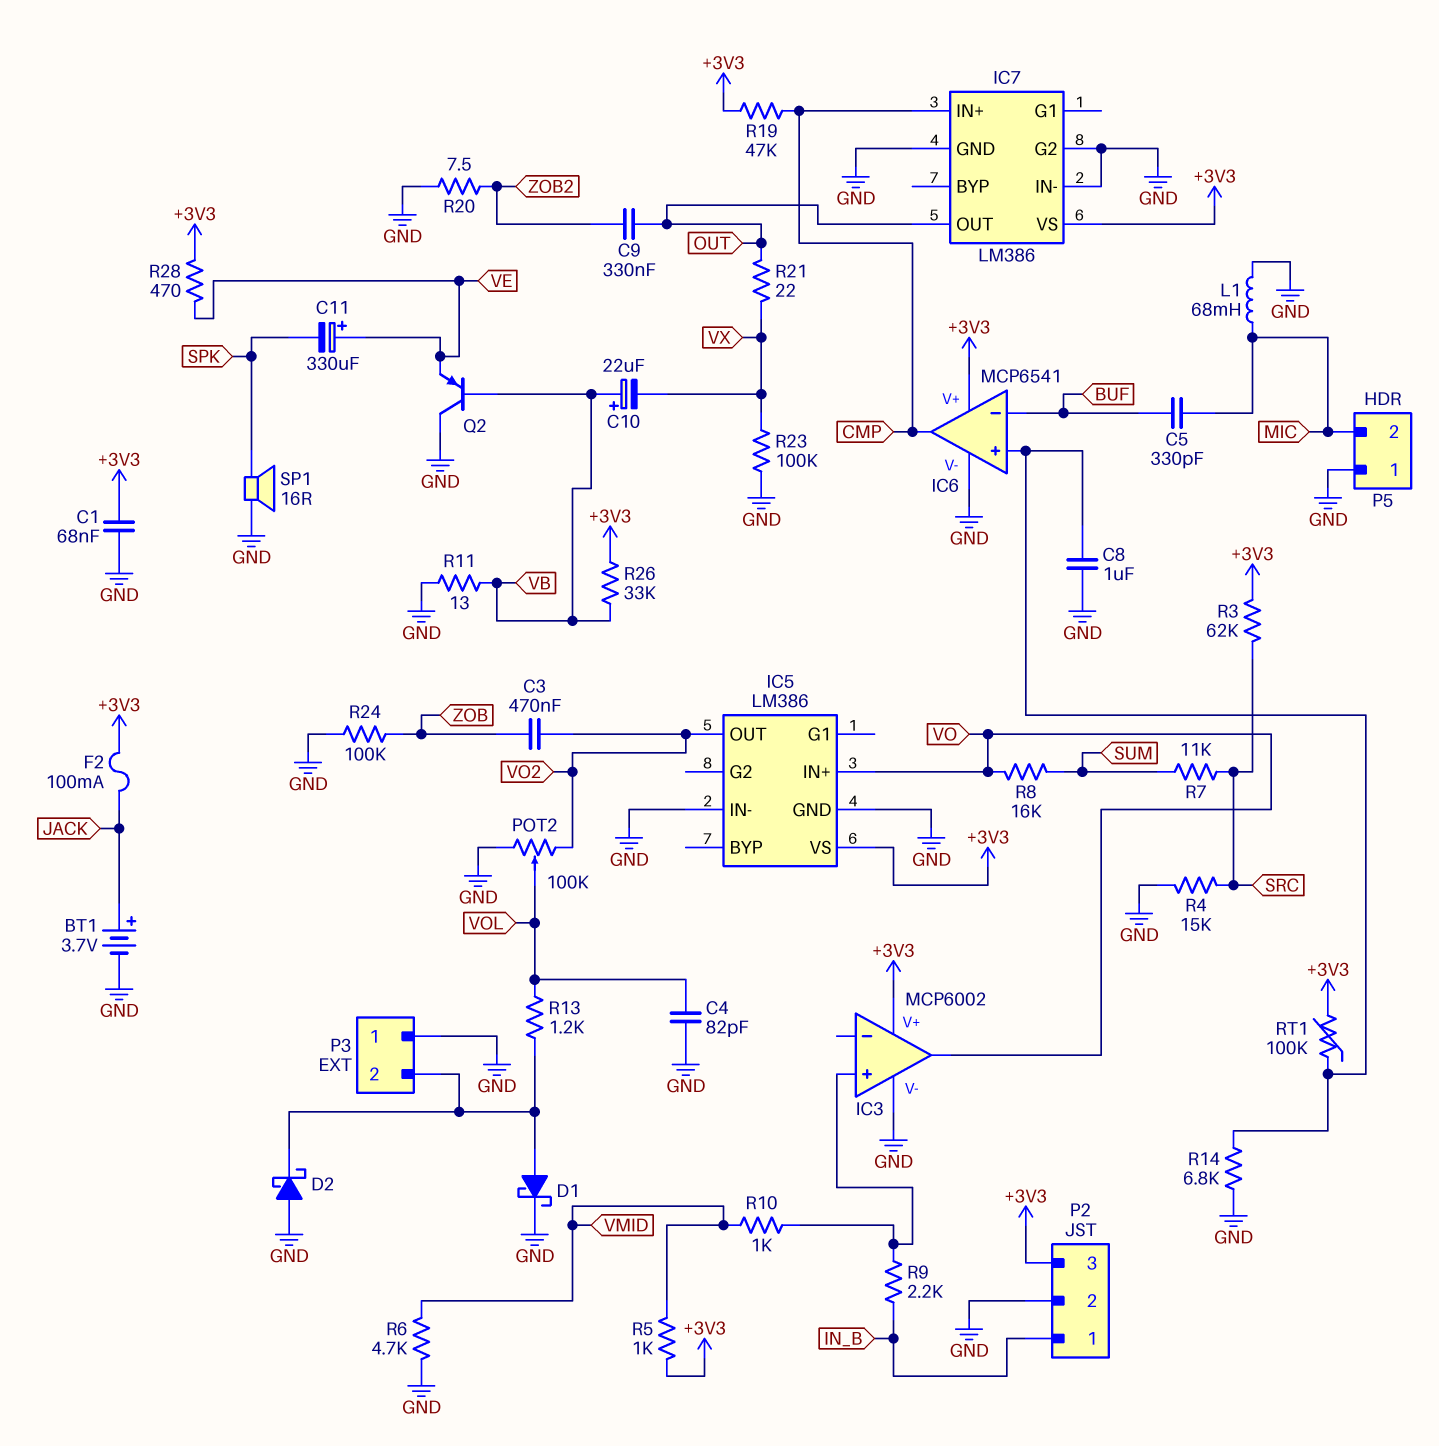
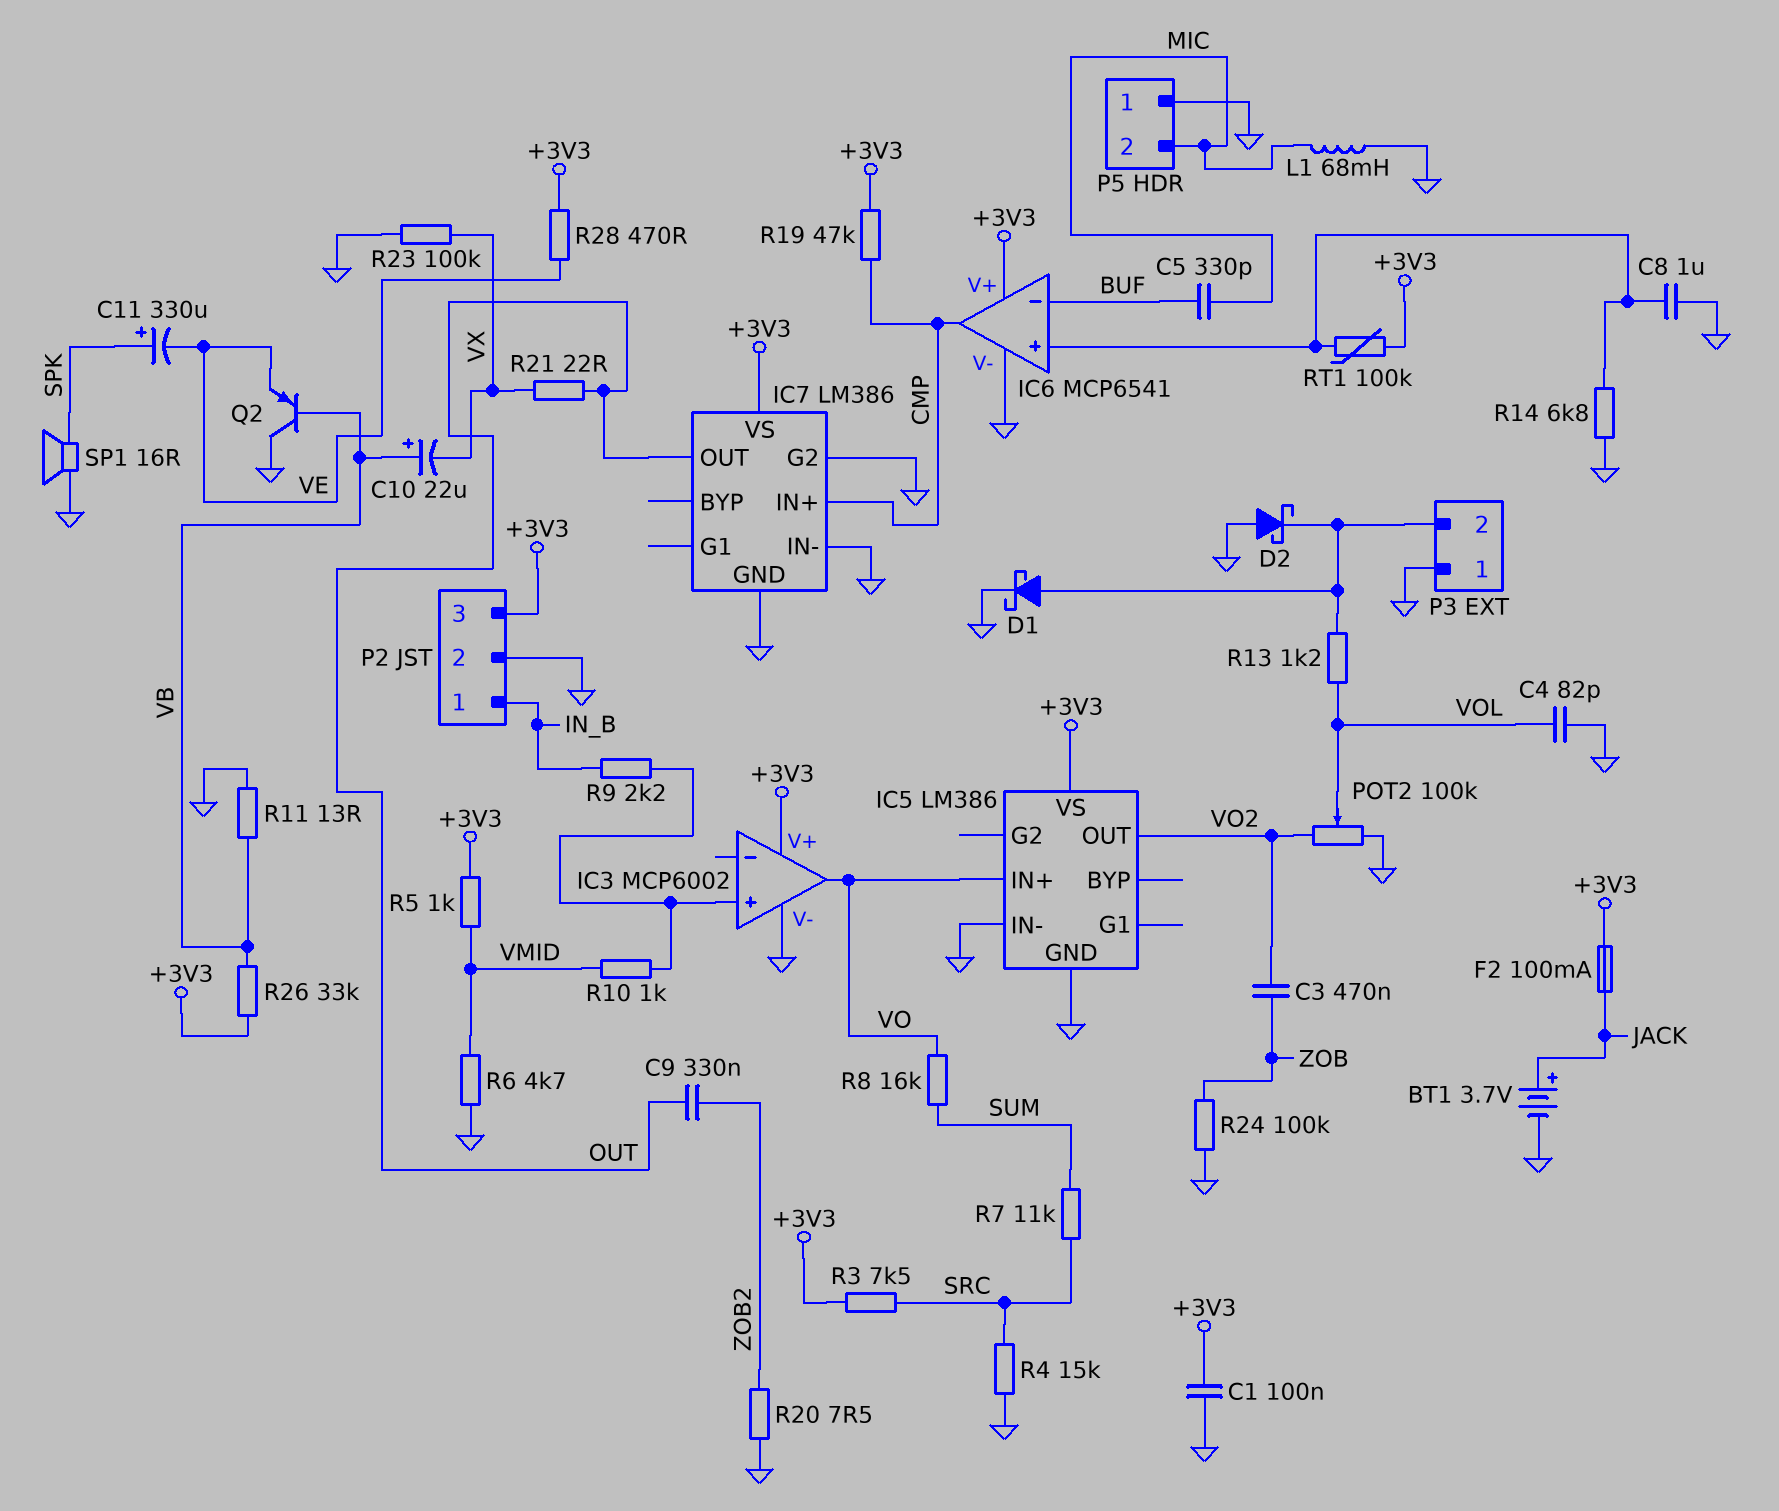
C1: 68nF (+3V3, GND) -> 100nF (+3V3, GND)
C11: 330uF (plus VE, minus SPK) -> 330uF (plus SPK, minus VE)
R3: 62k (+3V3, SRC) -> 7.5k (+3V3, SRC)

